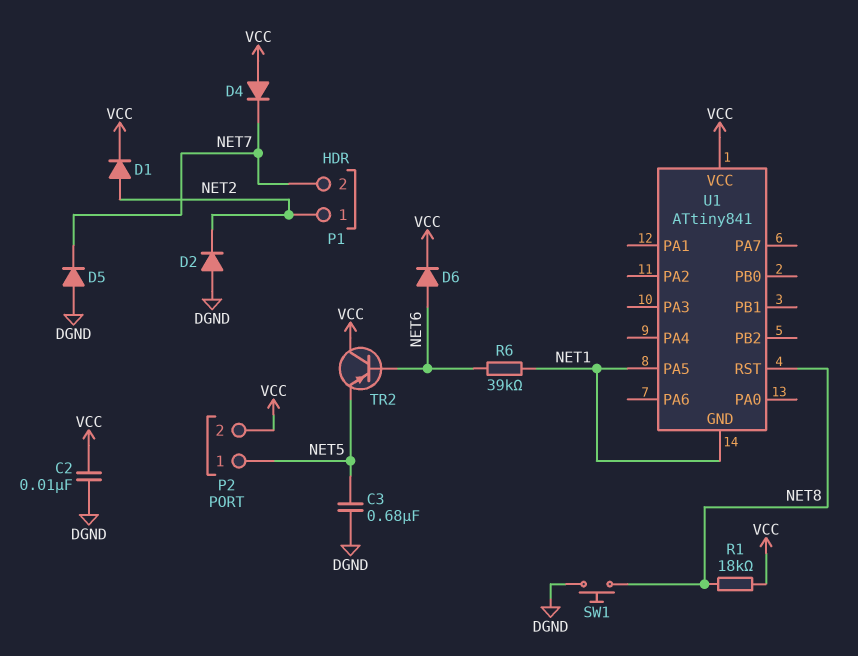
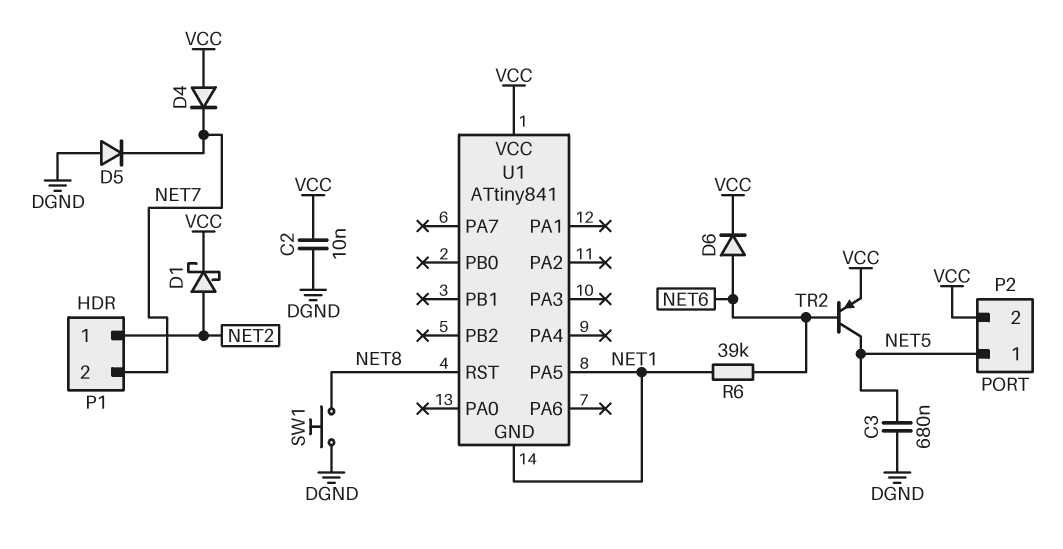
D1: diode (A NET2, K VCC) -> schottky (A NET2, K VCC)
D2: diode (A DGND, K NET2) -> none
R1: 18k (NET8, VCC) -> none
TR2: PNP (B NET6, C VCC, E NET5) -> PNP (B NET6, C NET5, E VCC)

